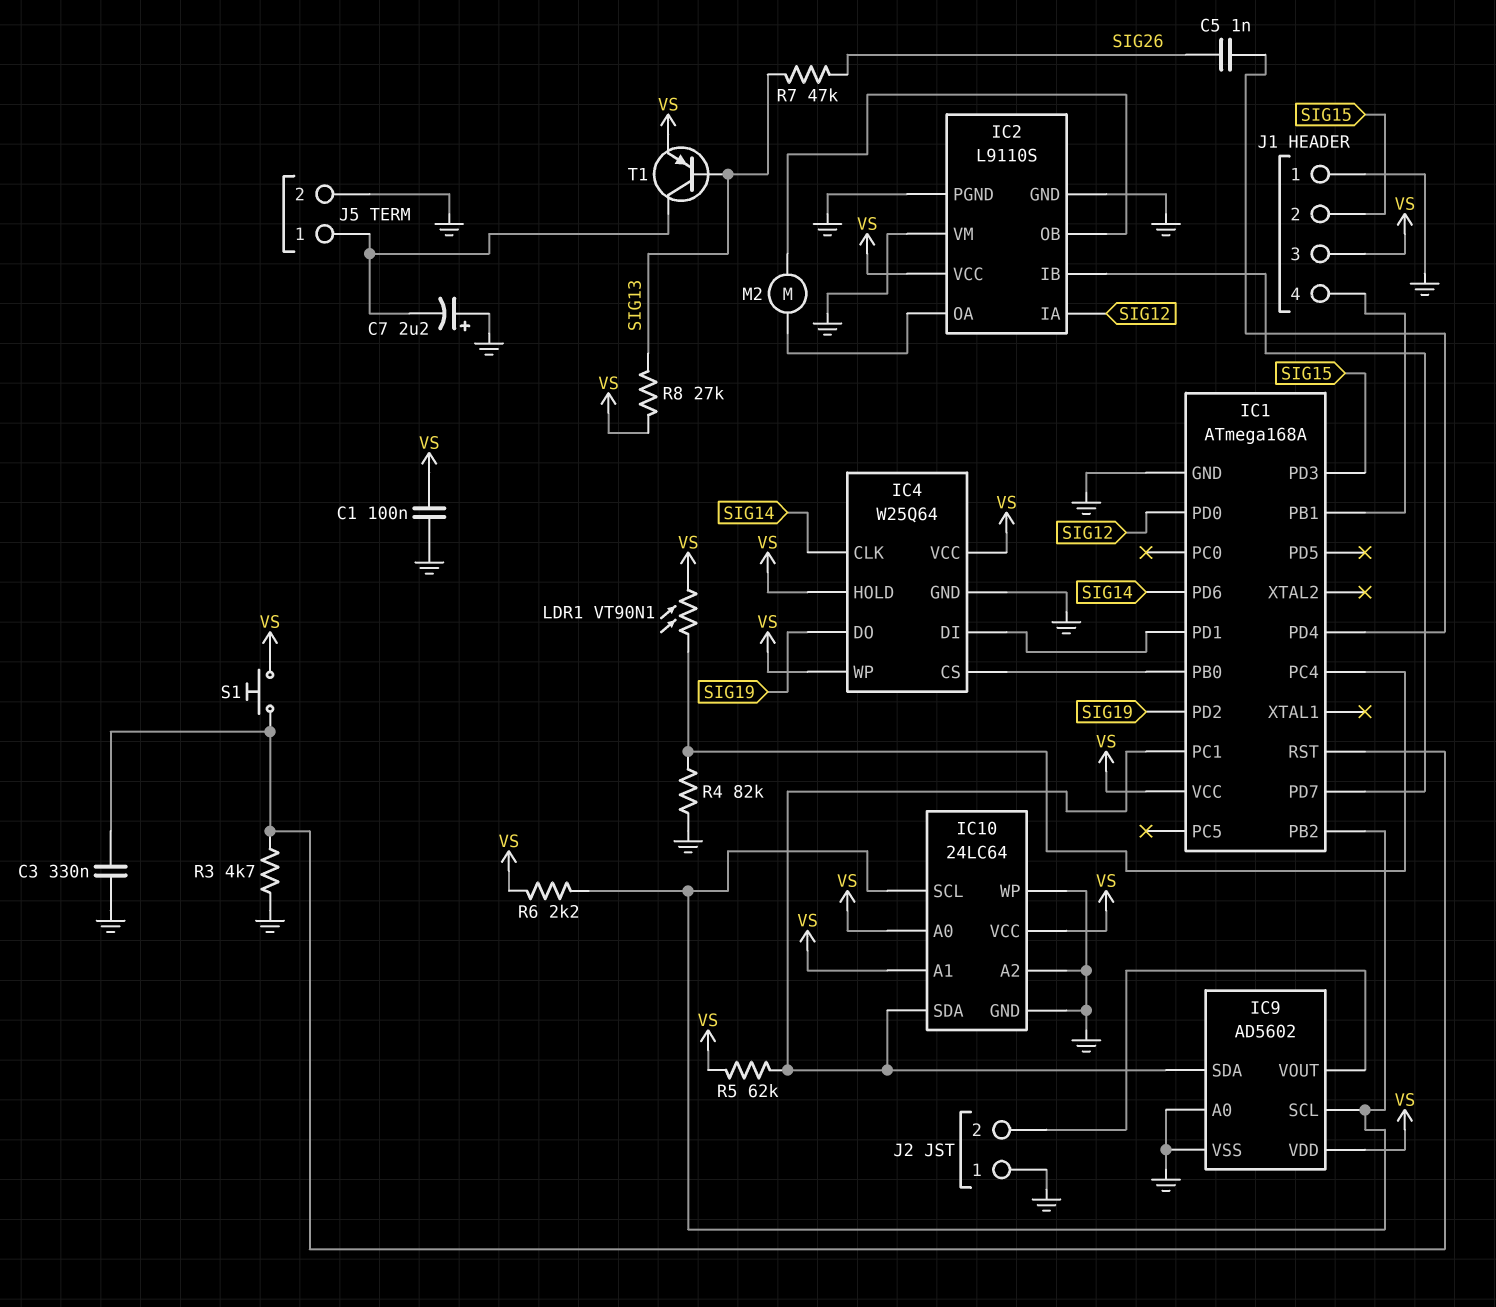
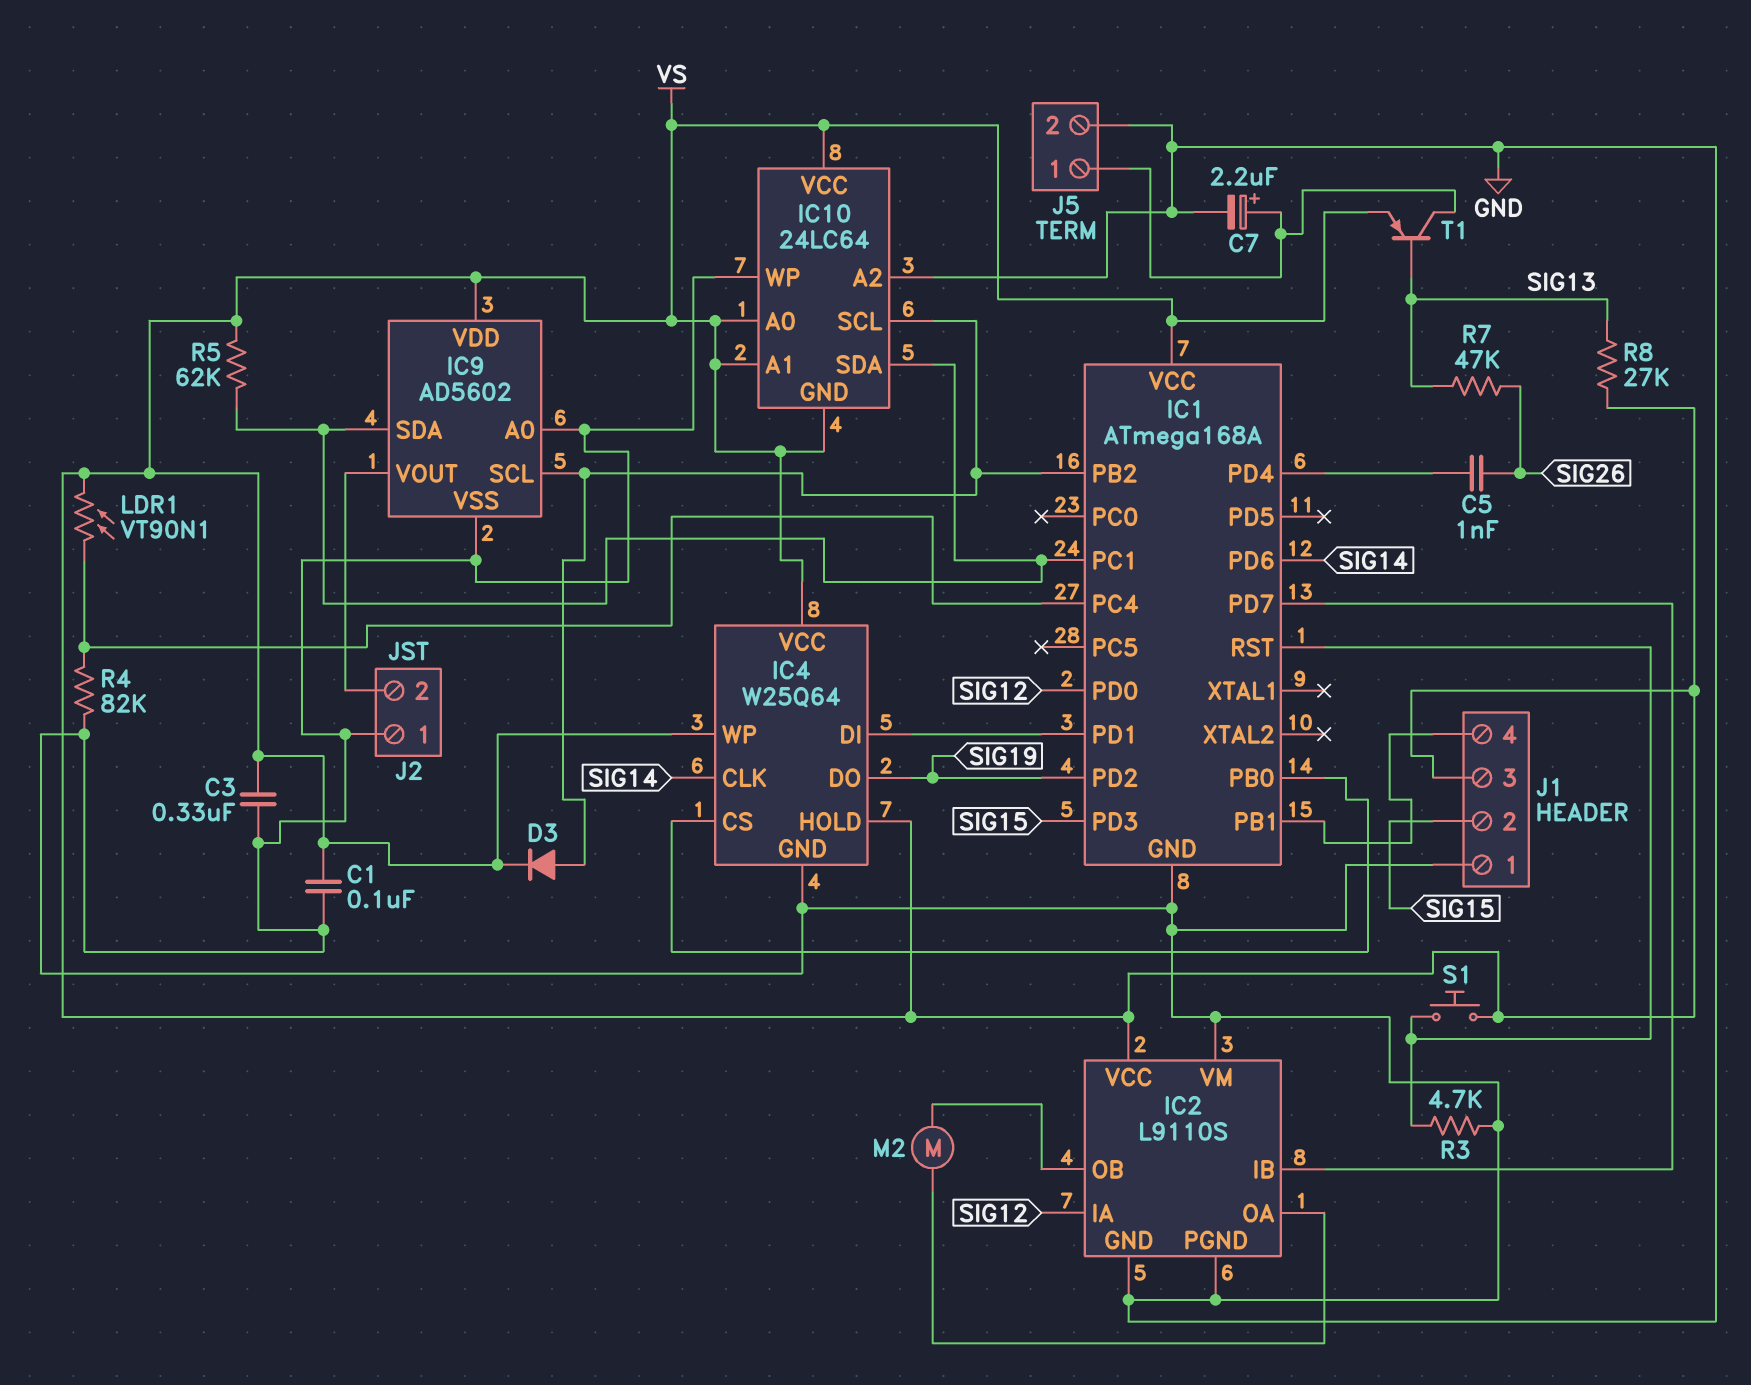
C3: 330nF (GND, IC1/RST) -> 330nF (GND, VS)
C7: 2.2uF (plus GND, minus J5/1) -> 2.2uF (plus J5/1, minus GND)
D3: none -> diode (A IC1/PB2, K VS)
IC10 pin GND: GND -> VS
R6: 2.2k (IC1/PB2, VS) -> none

